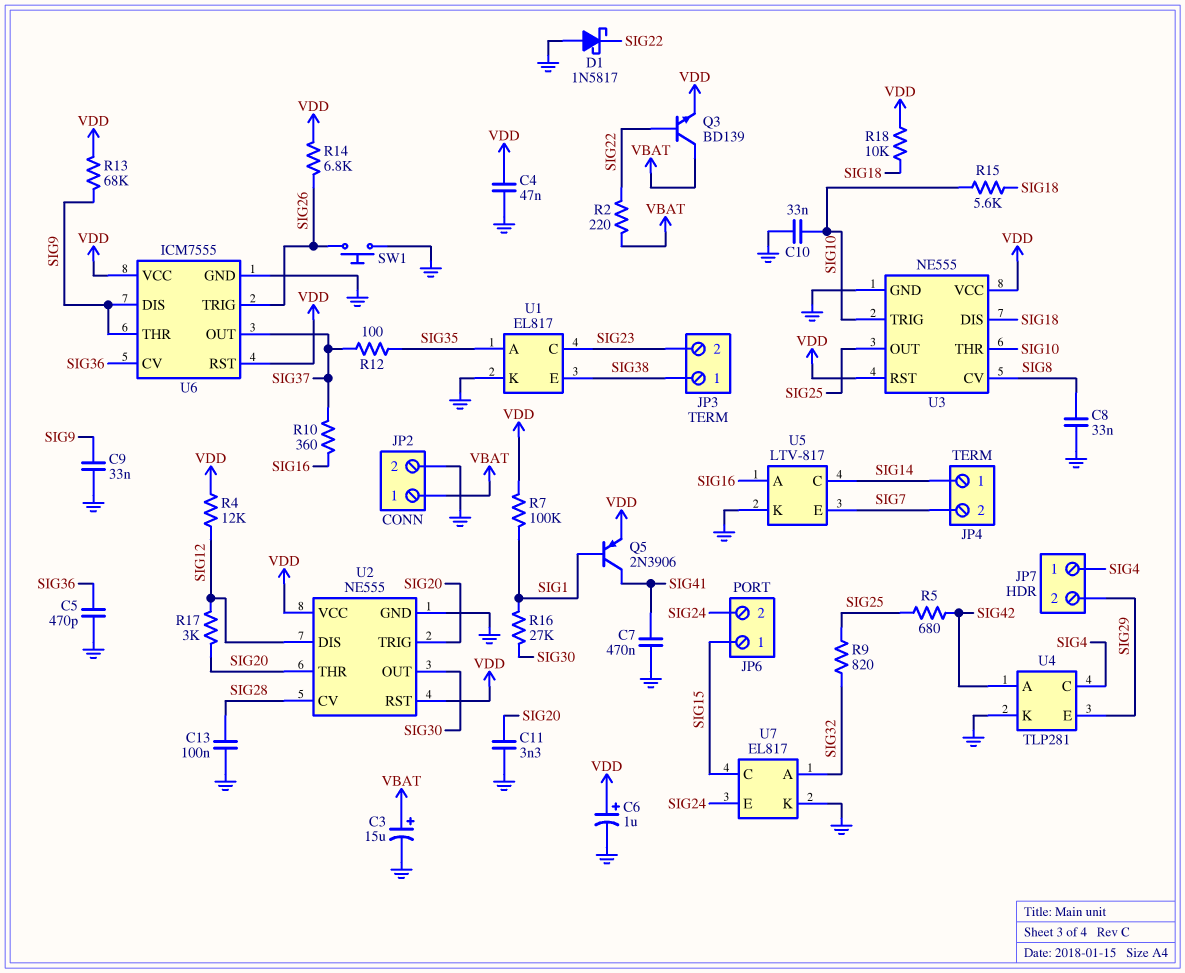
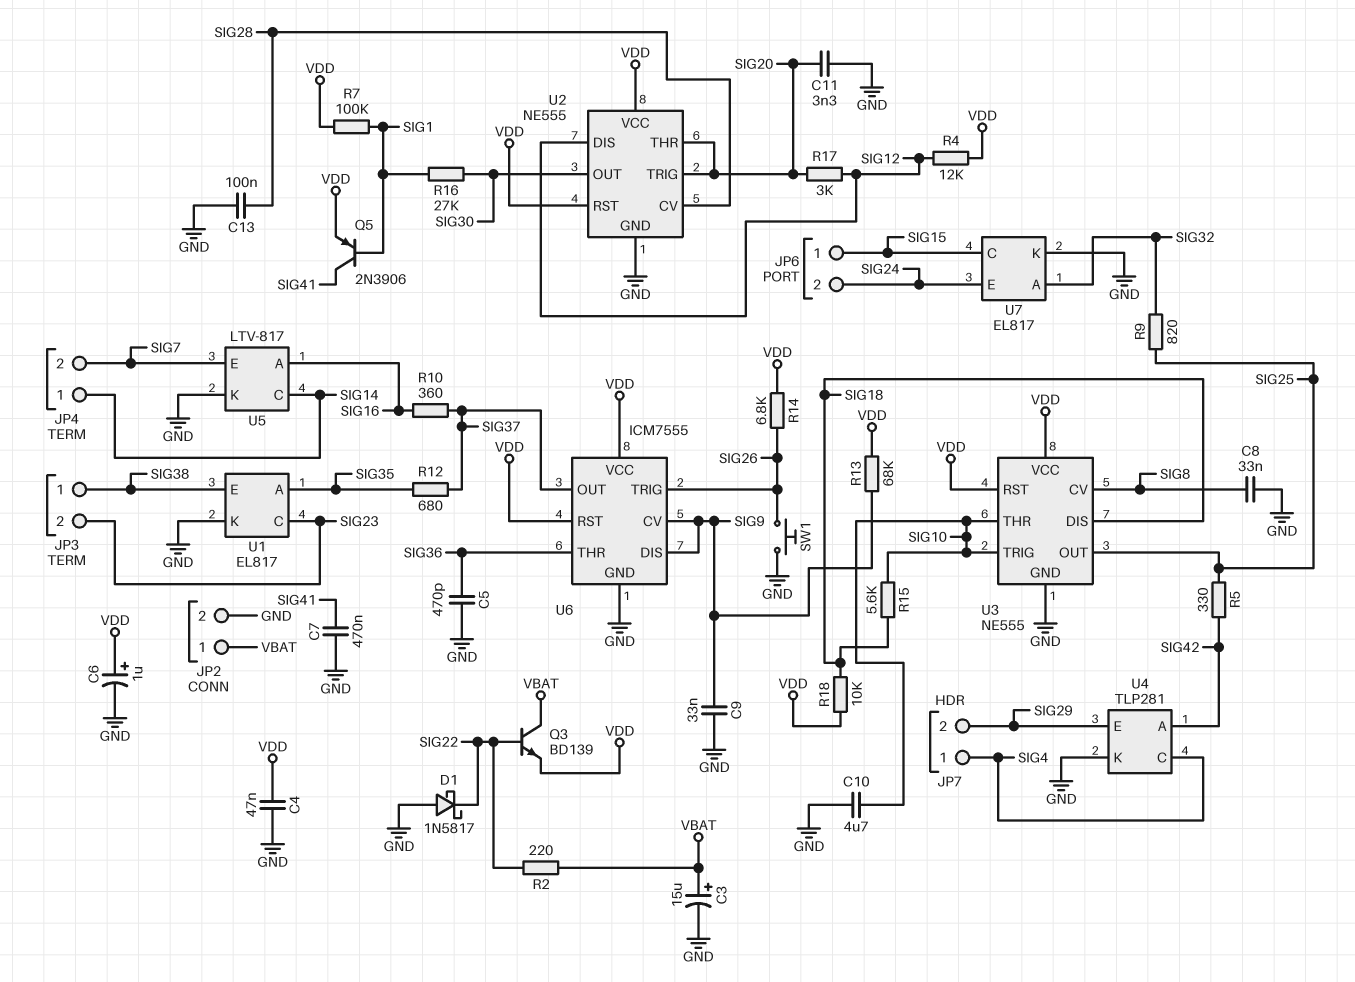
C10: 33nF (GND, SIG10) -> 4.7uF (GND, SIG10)
R5: 680 (SIG25, SIG42) -> 330 (SIG25, SIG42)
R12: 100 (SIG35, SIG37) -> 680 (SIG35, SIG37)
U6 pin CV: SIG36 -> SIG9
U6 pin THR: SIG9 -> SIG36

